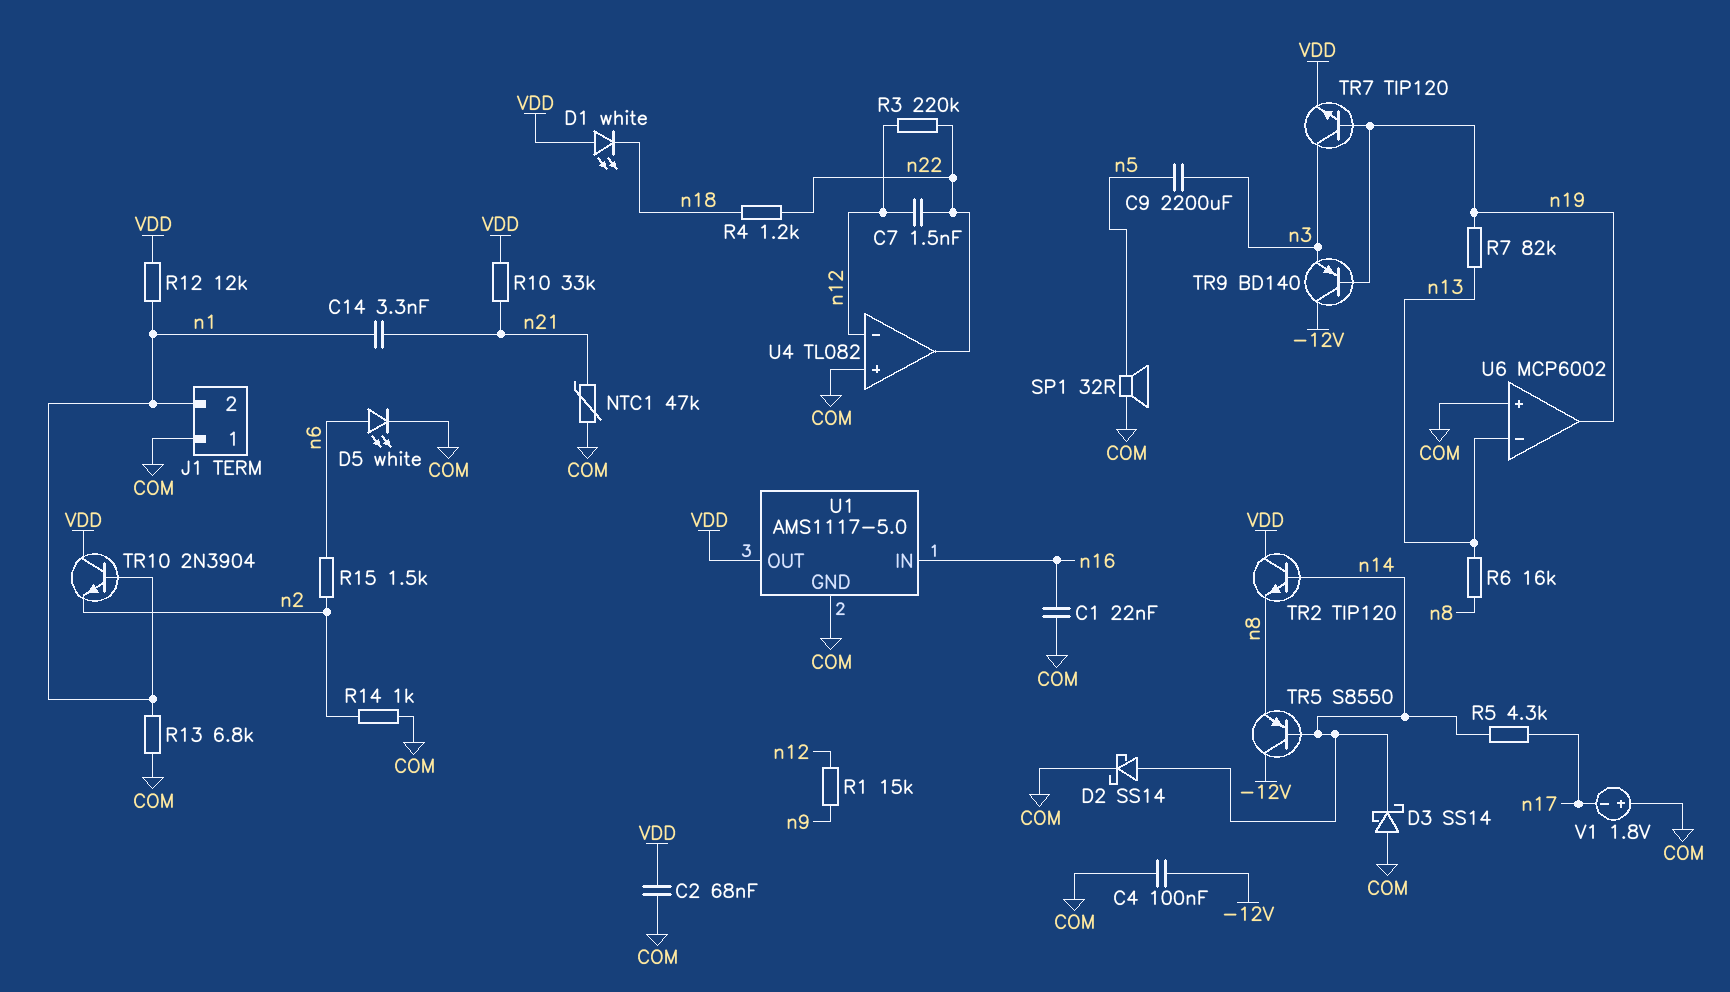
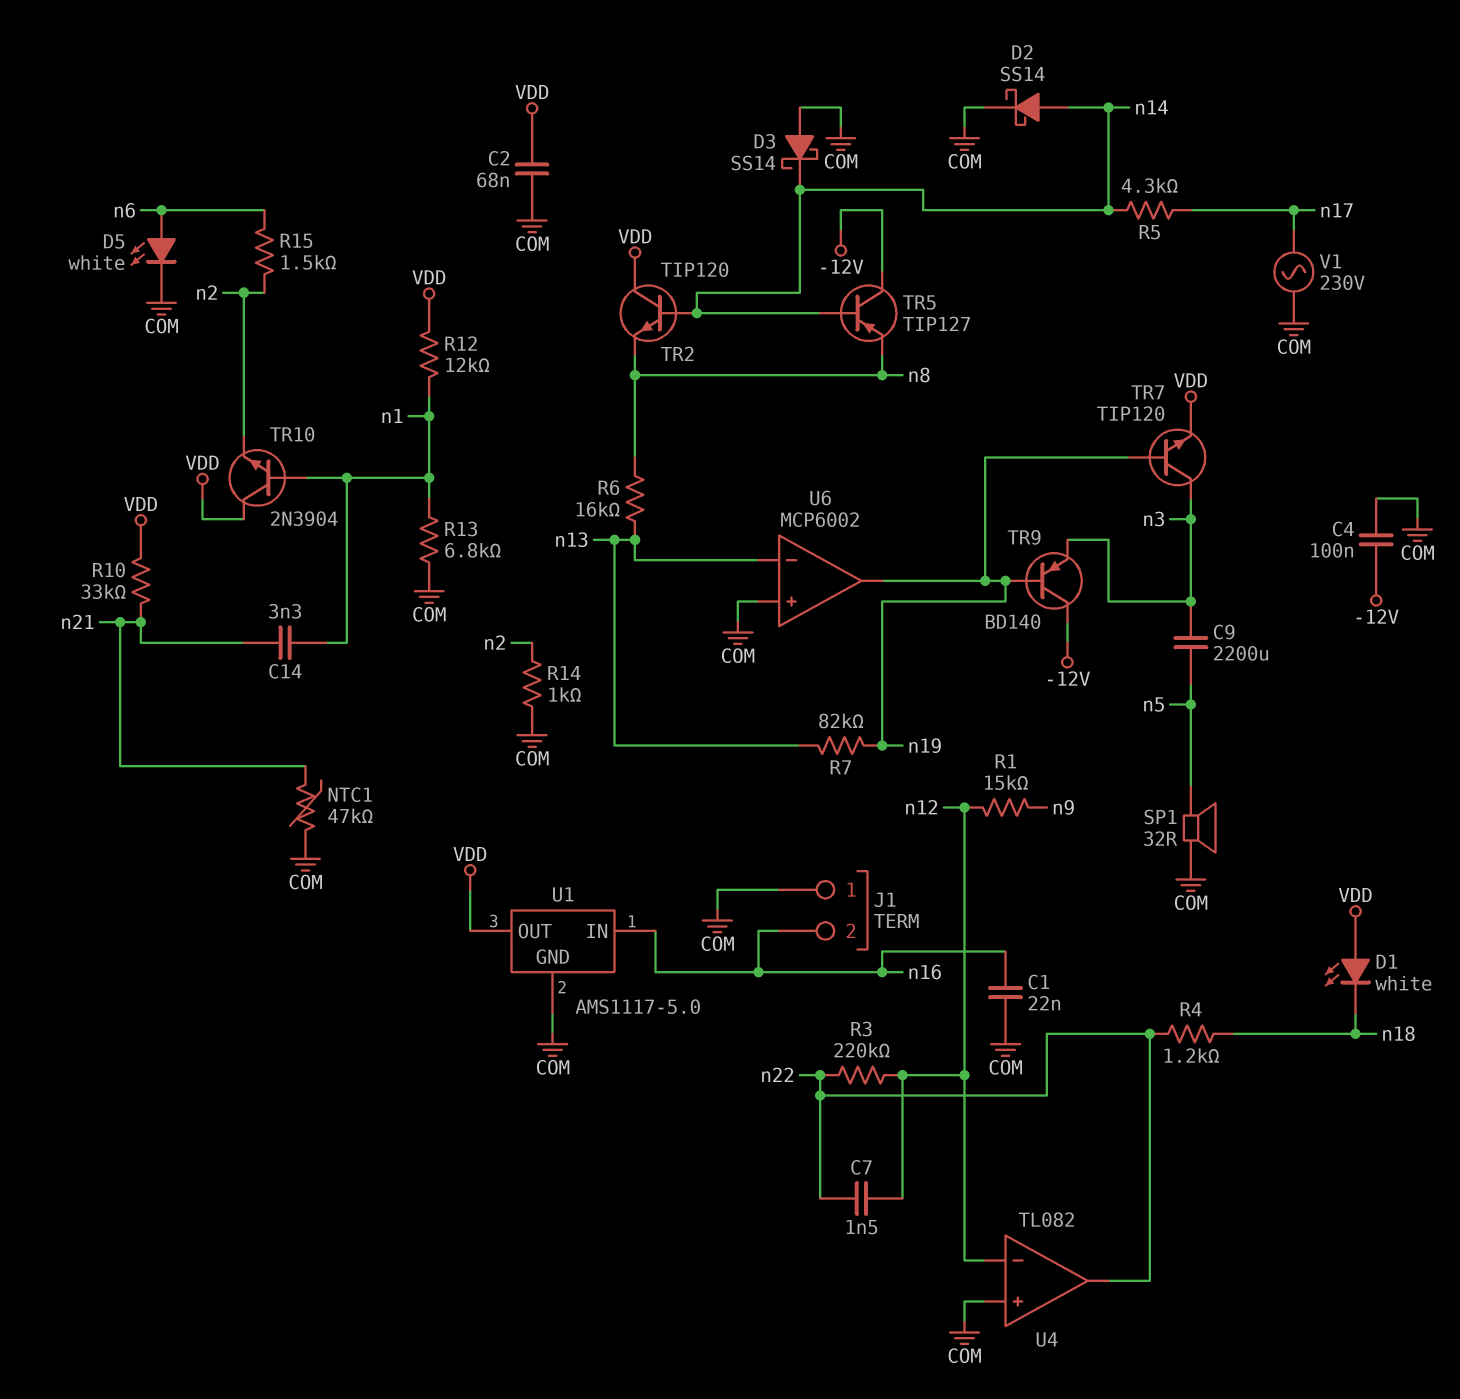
J1 pin 2: n1 -> n16
TR5: PNP S8550 (B n14, C -12V, E n8) -> PNP TIP127 (B n14, C -12V, E n8)
V1: 1.8V (plus COM, minus n17) -> AC 230V (COM, n17)

